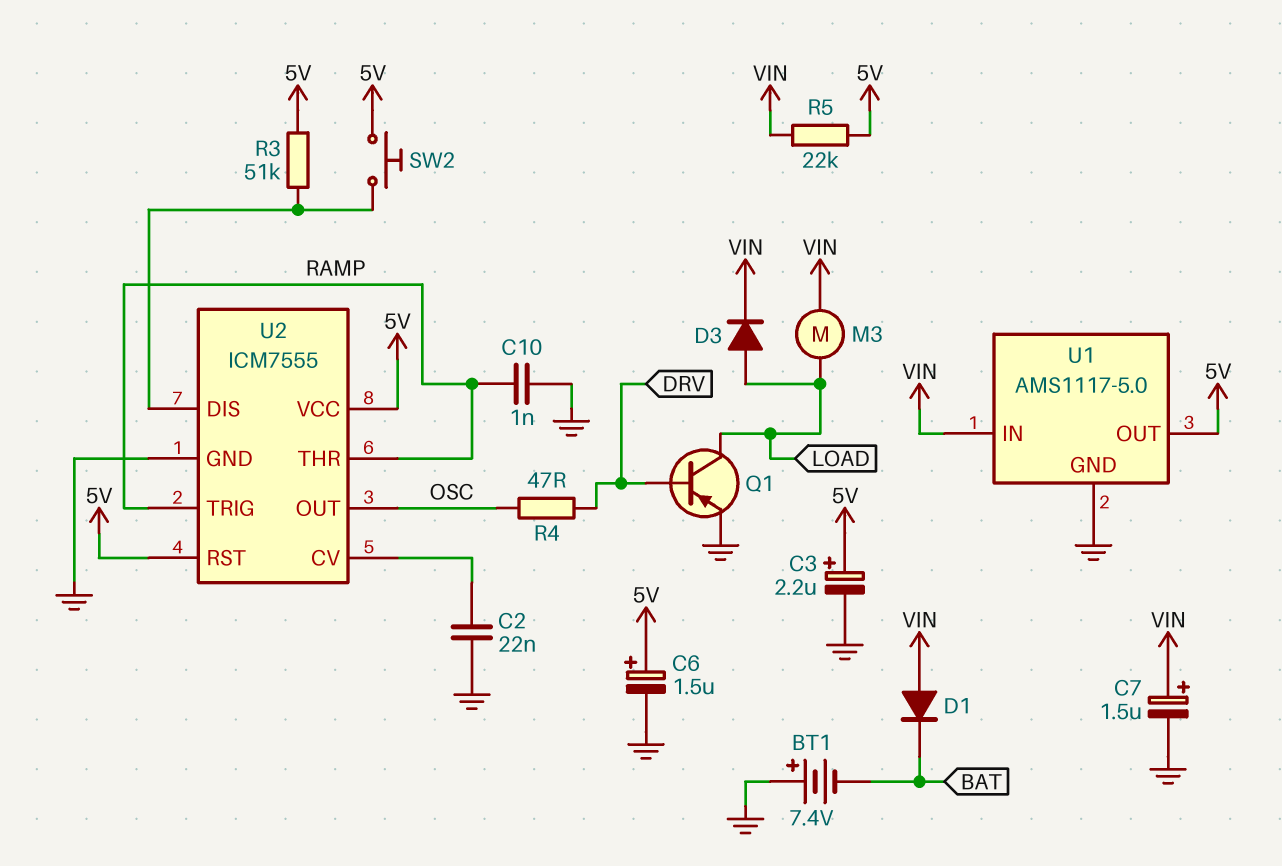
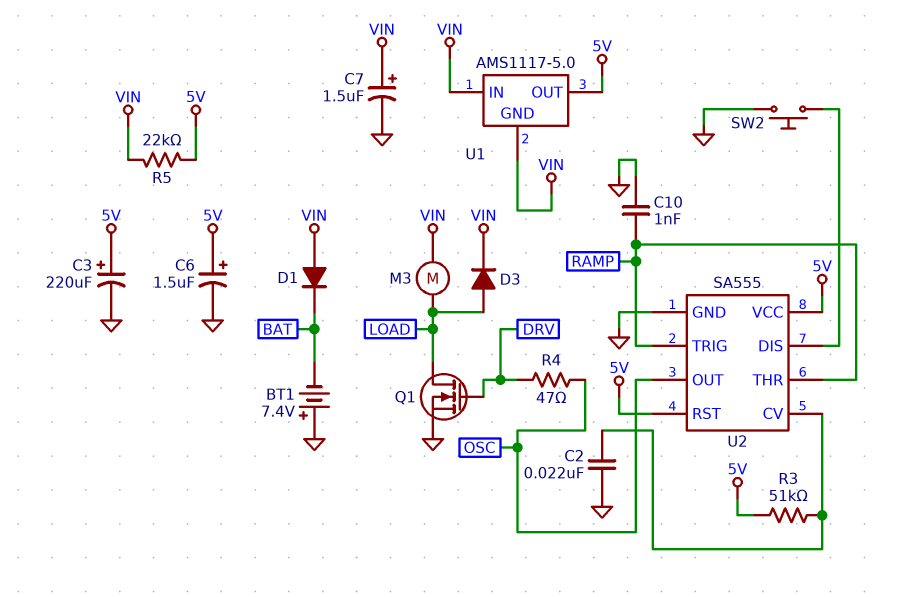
C3: 2.2uF (plus 5V, minus GND) -> 220uF (plus 5V, minus GND)
Q1: PNP (B DRV, C LOAD, E GND) -> NMOS (G DRV, D LOAD, S GND)
R3: 51k (5V, U2/DIS) -> 51k (5V, U2/CV)
SW2: button (5V, U2/DIS) -> button (GND, U2/DIS)
U1 pin GND: GND -> VIN
U2: ICM7555 -> SA555

